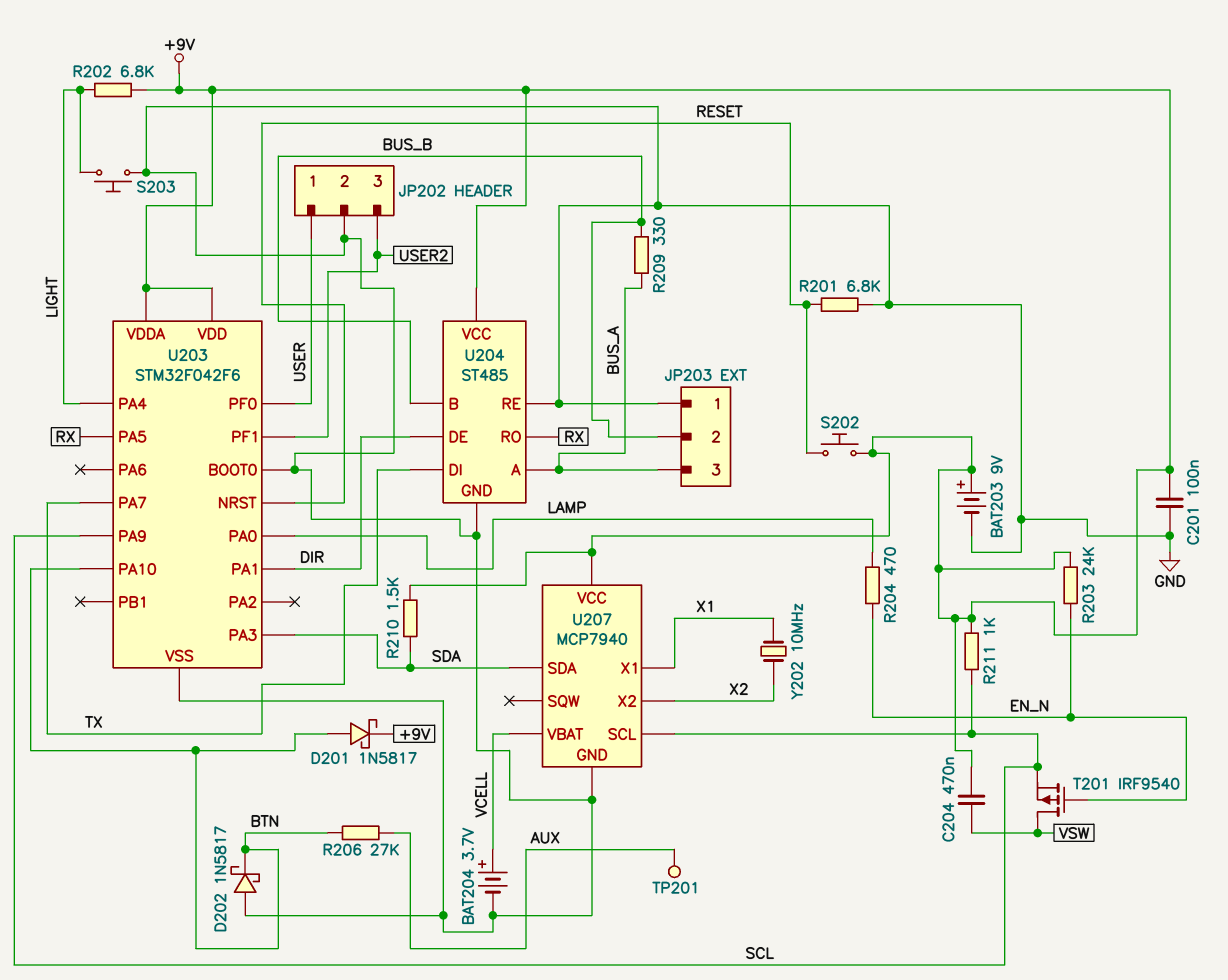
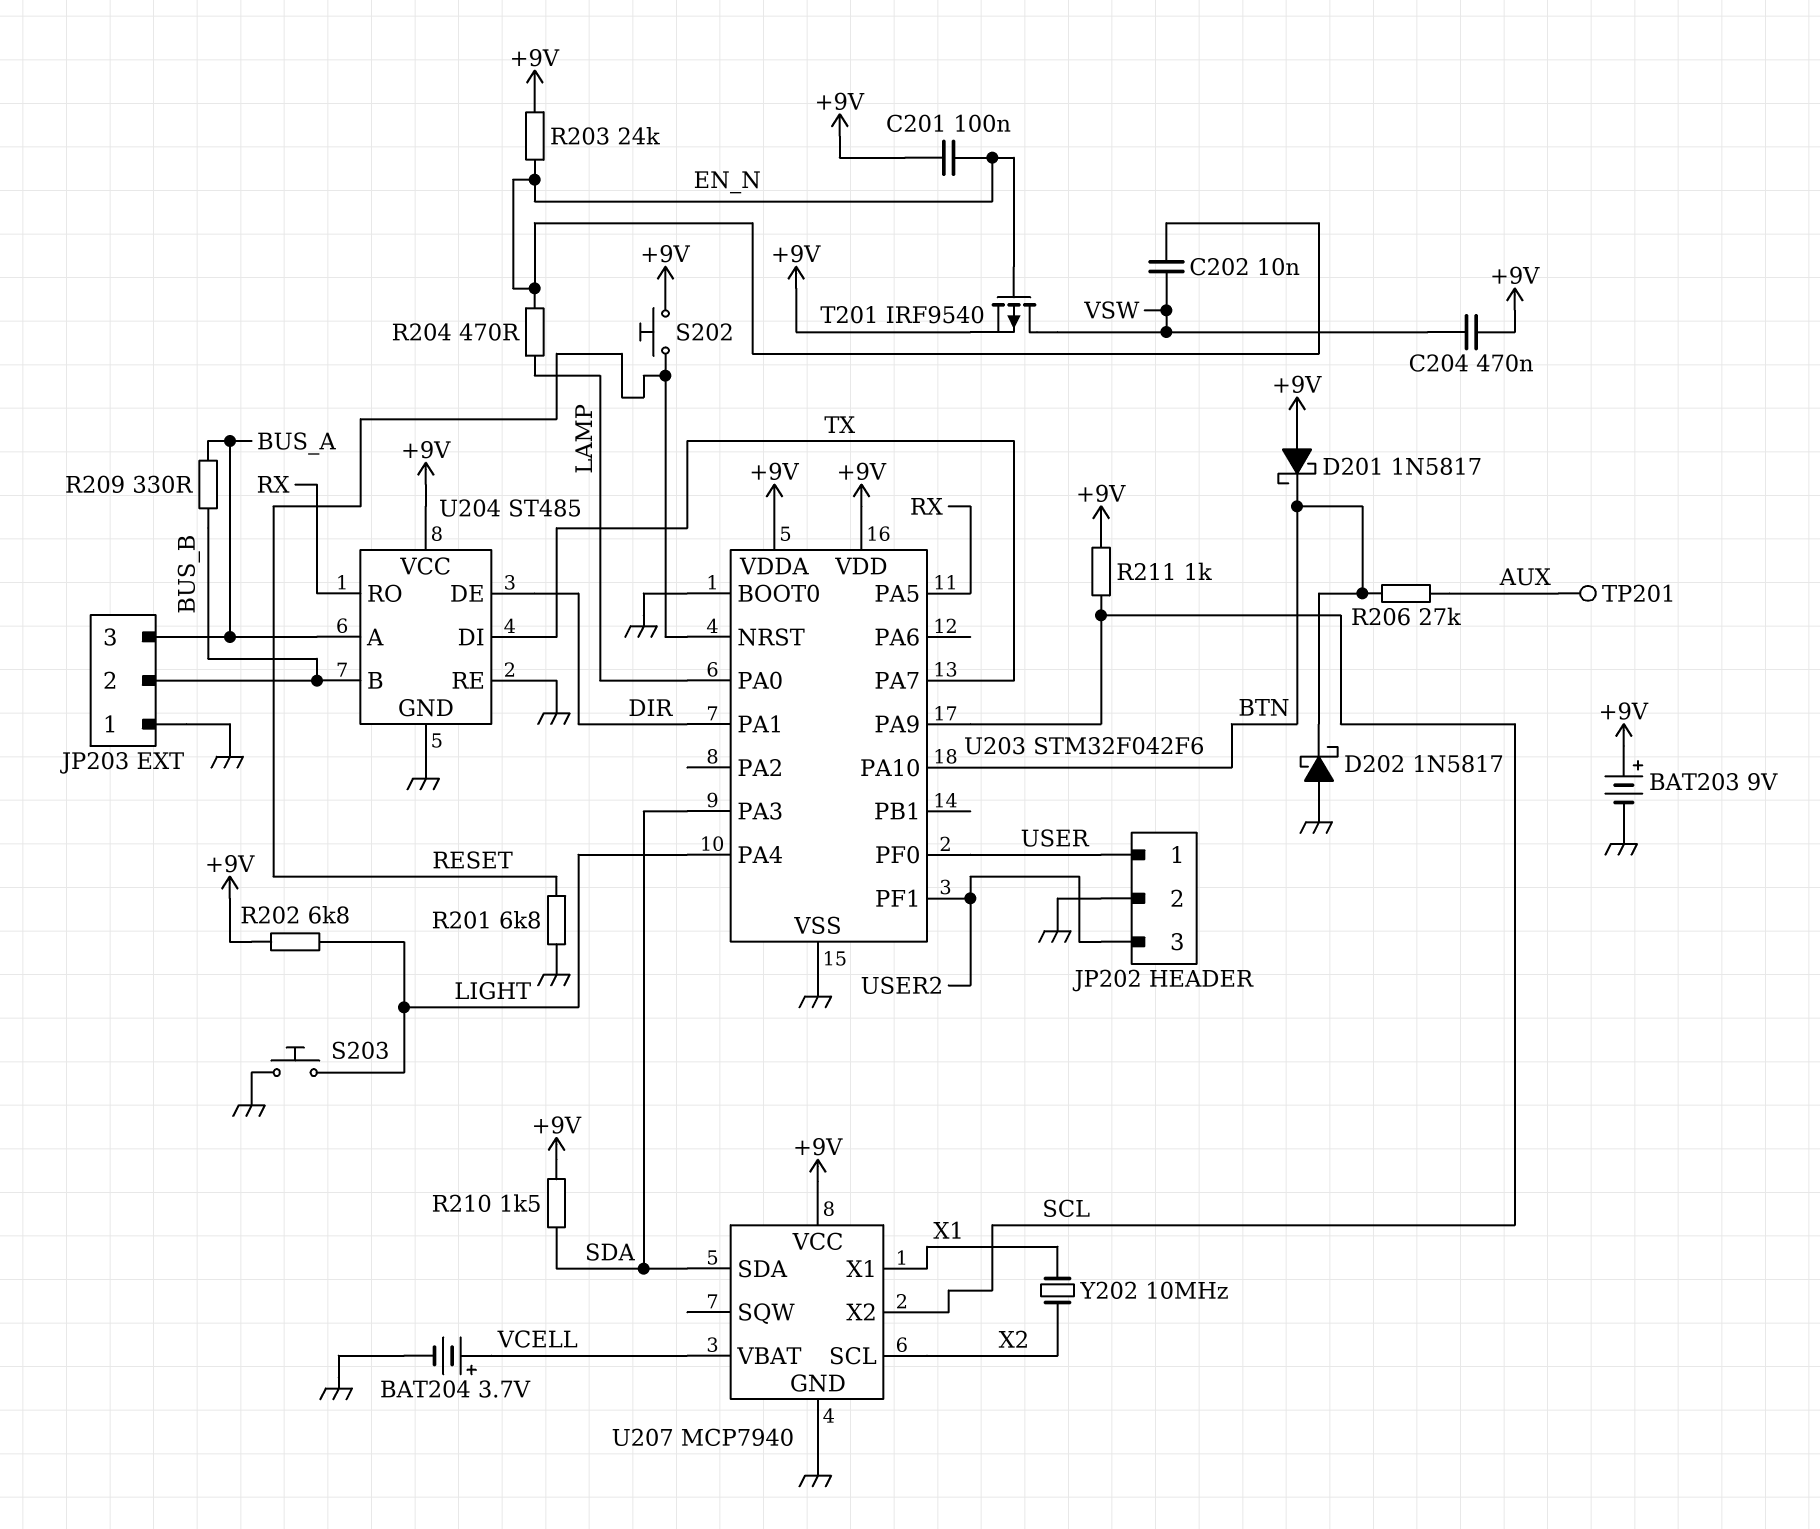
C201: 100nF (+9V, GND) -> 100nF (+9V, EN_N)
C202: none -> 10nF (EN_N, VSW)
D201: schottky 1N5817 (A BTN, K +9V) -> schottky 1N5817 (A +9V, K BTN)
T201: PMOS IRF9540 (G EN_N, D VSW, S SCL) -> PMOS IRF9540 (G EN_N, D VSW, S +9V)
U207 pin SCL: SCL -> X2
U207 pin X2: X2 -> SCL

